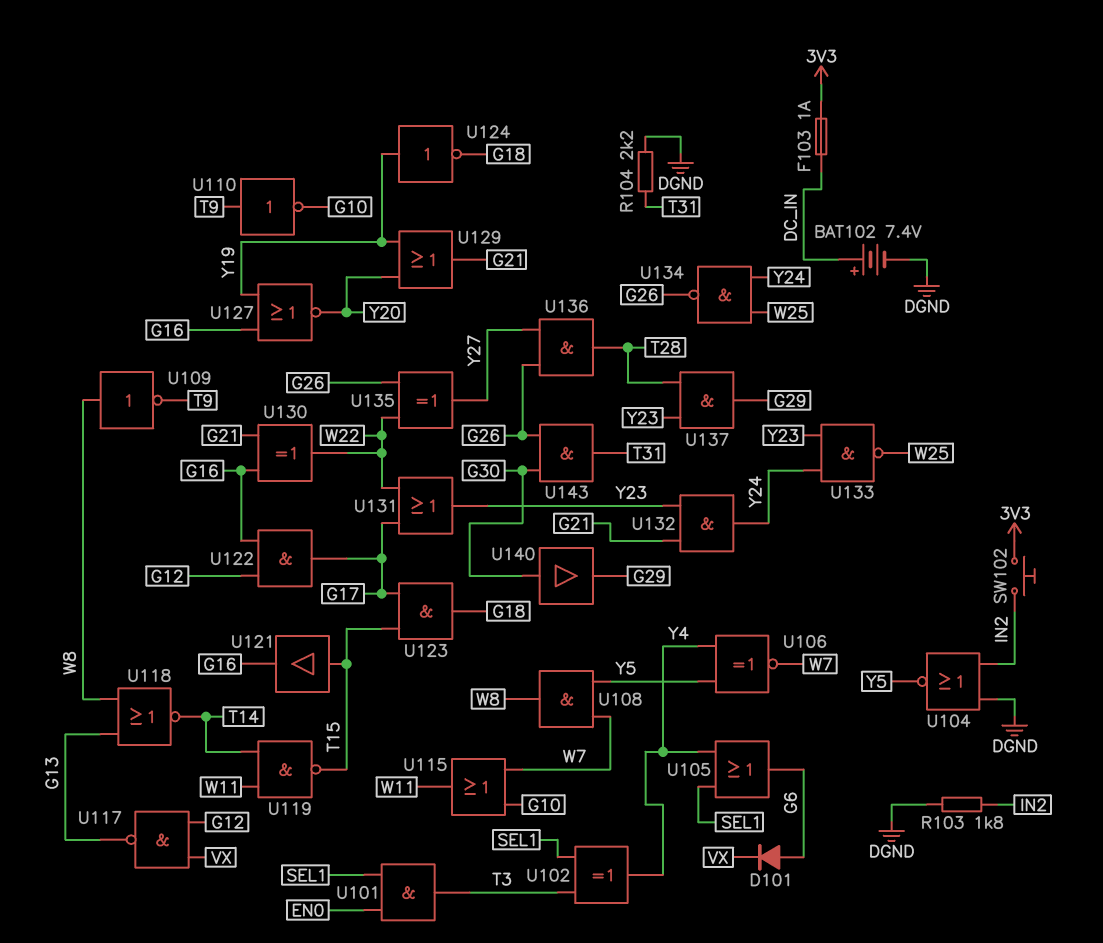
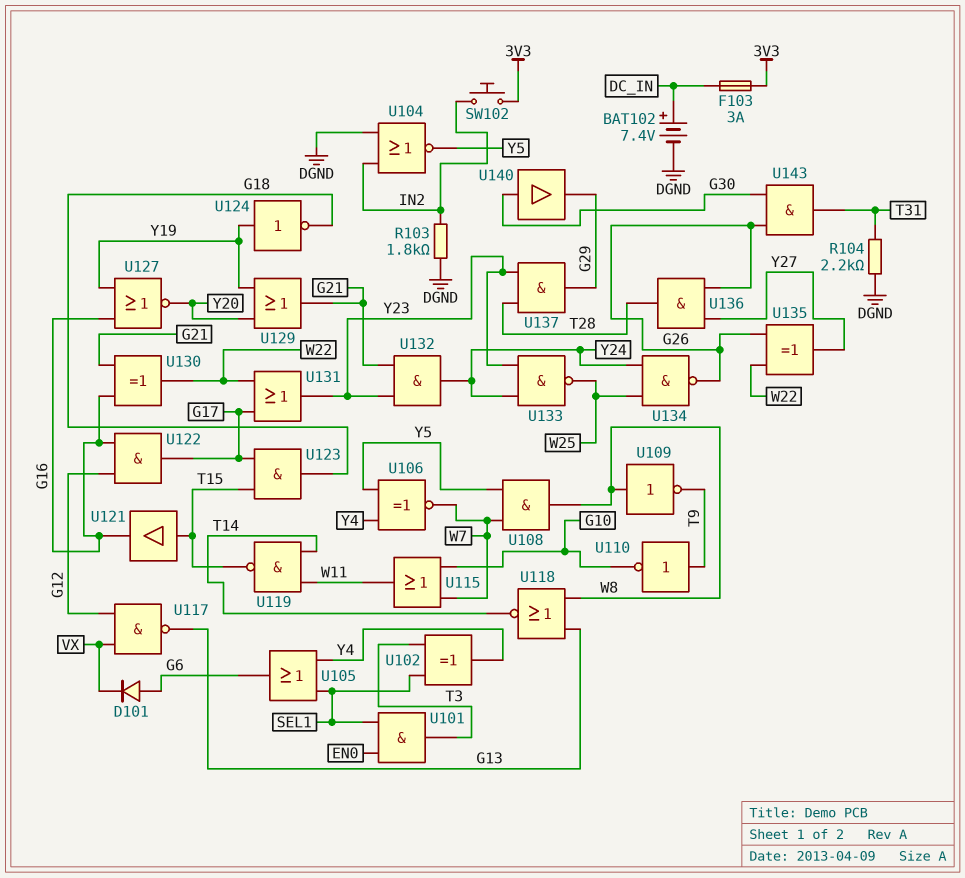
F103: 1A (3V3, DC_IN) -> 3A (3V3, DC_IN)

